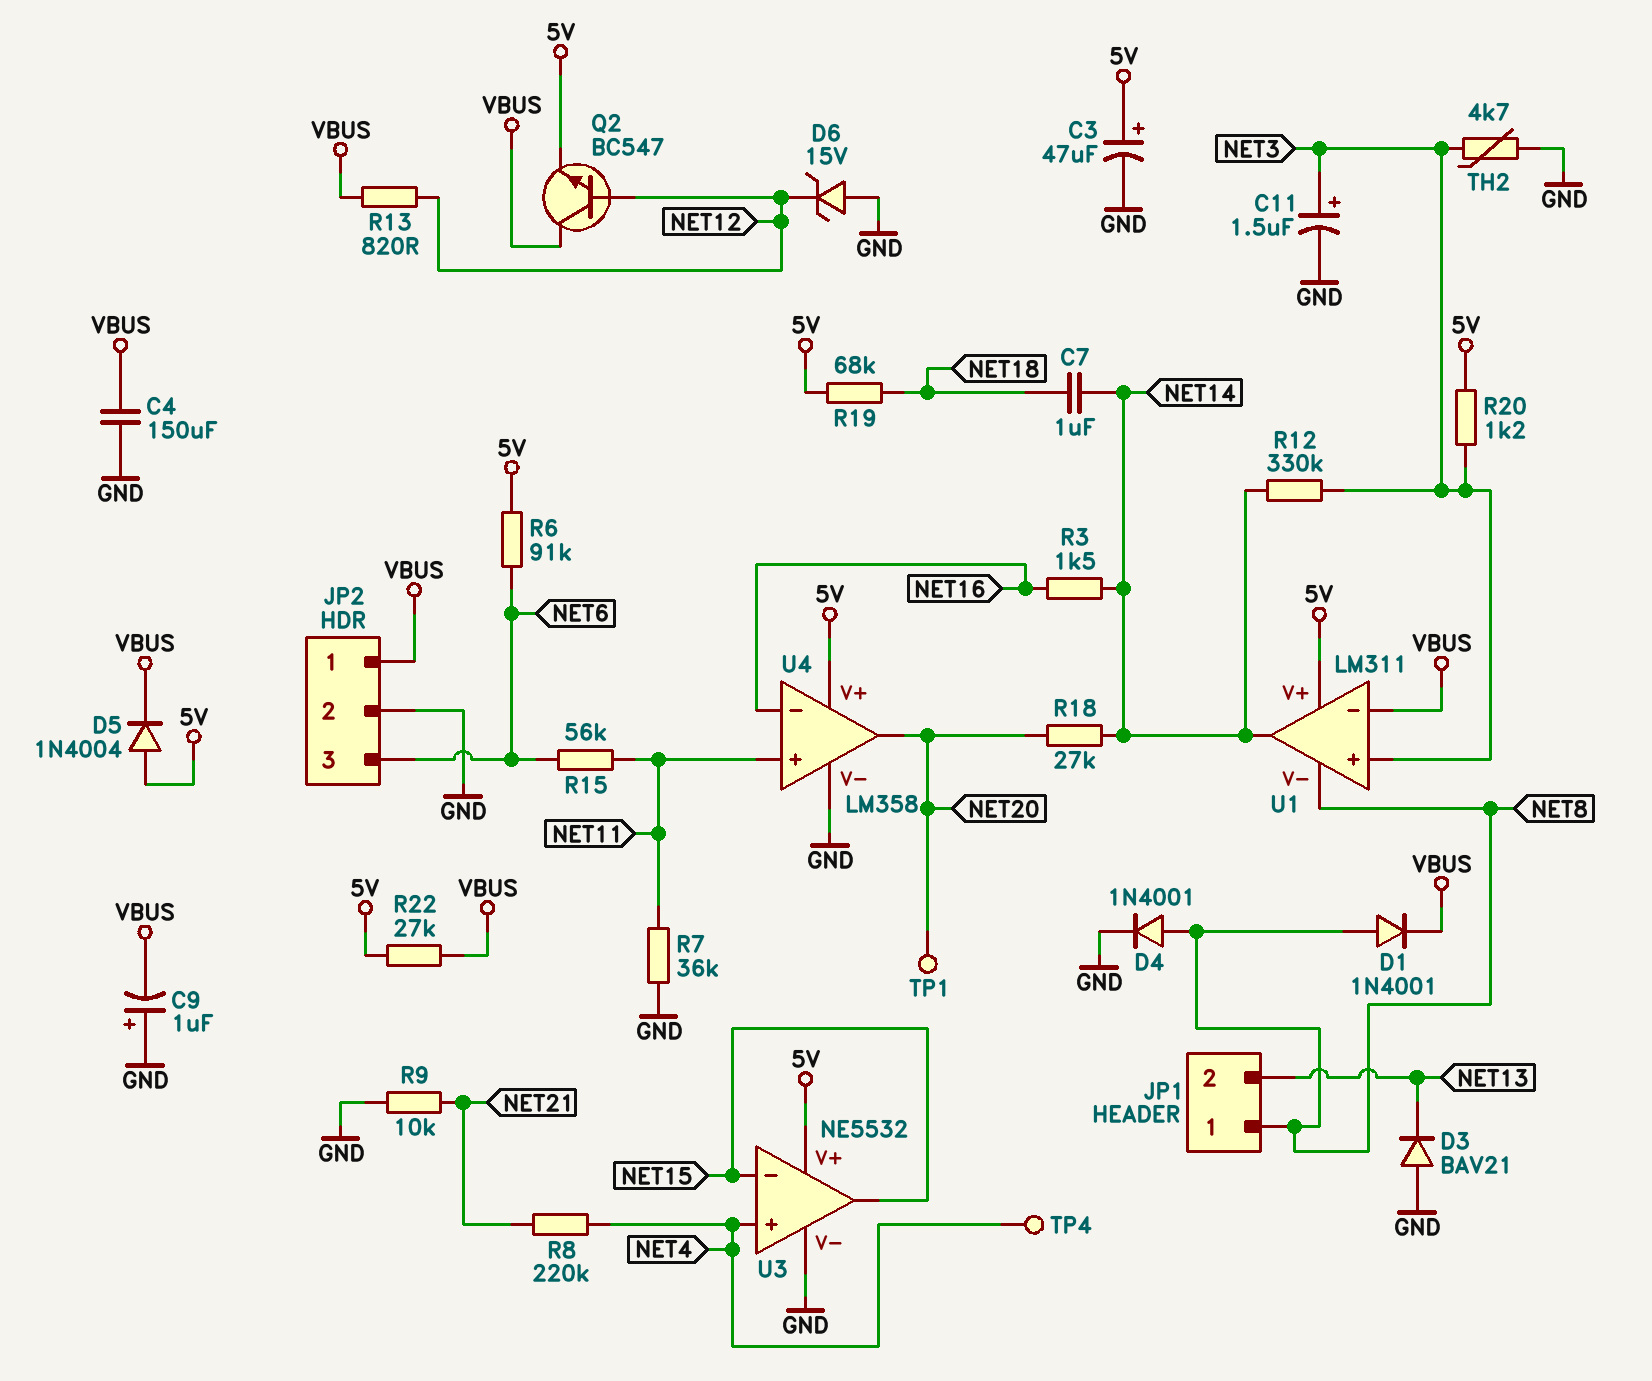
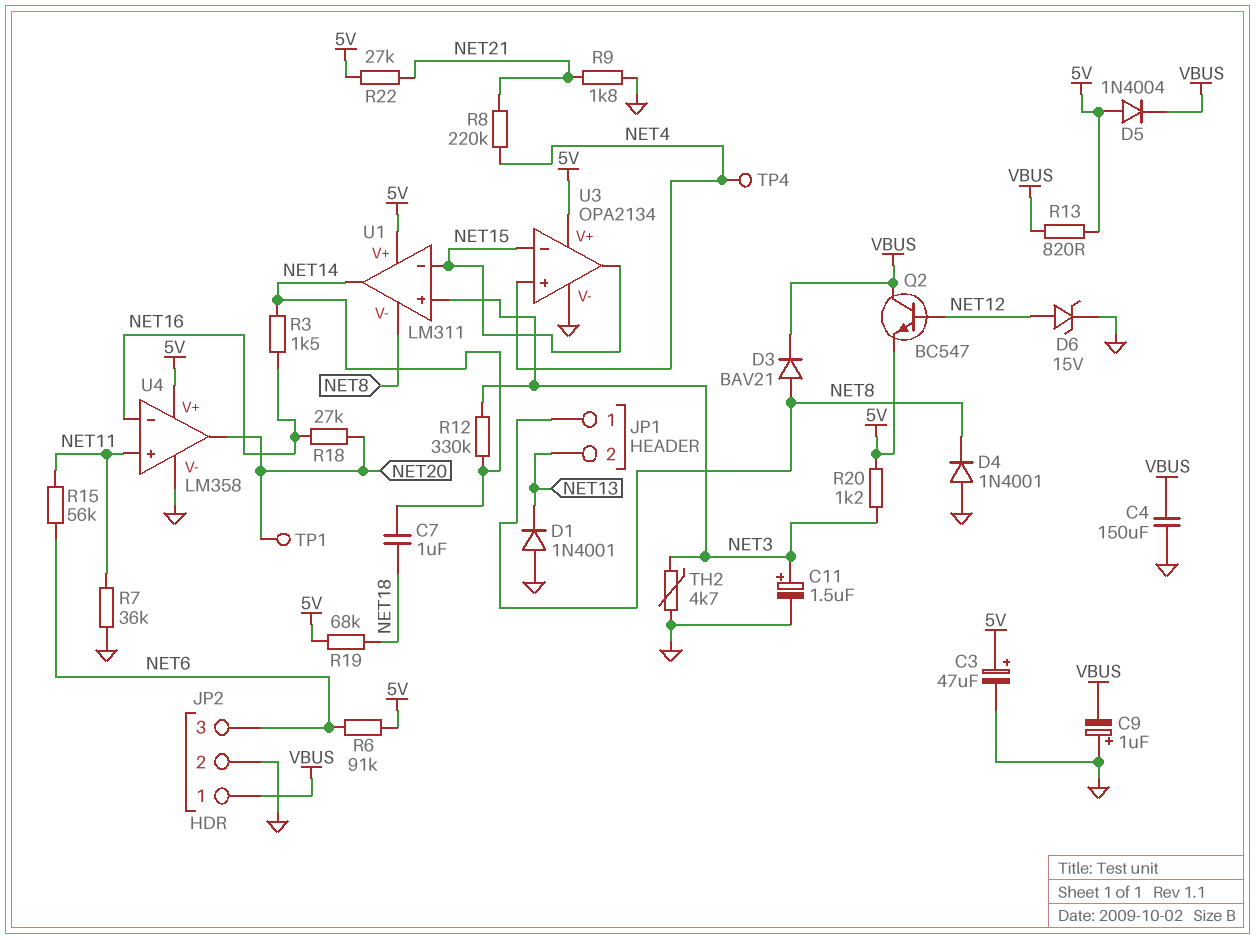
D1: diode 1N4001 (A NET8, K VBUS) -> diode 1N4001 (A GND, K NET13)
D3: diode BAV21 (A GND, K NET13) -> diode BAV21 (A NET8, K VBUS)
D4: diode 1N4001 (A NET8, K GND) -> diode 1N4001 (A GND, K NET8)
D6: zener 15V (A GND, K NET12) -> zener 15V (A NET12, K GND)
R9: 10k (GND, NET21) -> 1.8k (GND, NET21)
R13: 820 (NET12, VBUS) -> 820 (5V, VBUS)
R18: 27k (NET14, NET20) -> 27k (NET16, NET20)
R22: 27k (5V, VBUS) -> 27k (5V, NET21)
U1 pin in-: VBUS -> NET15
U3: NE5532 -> OPA2134

